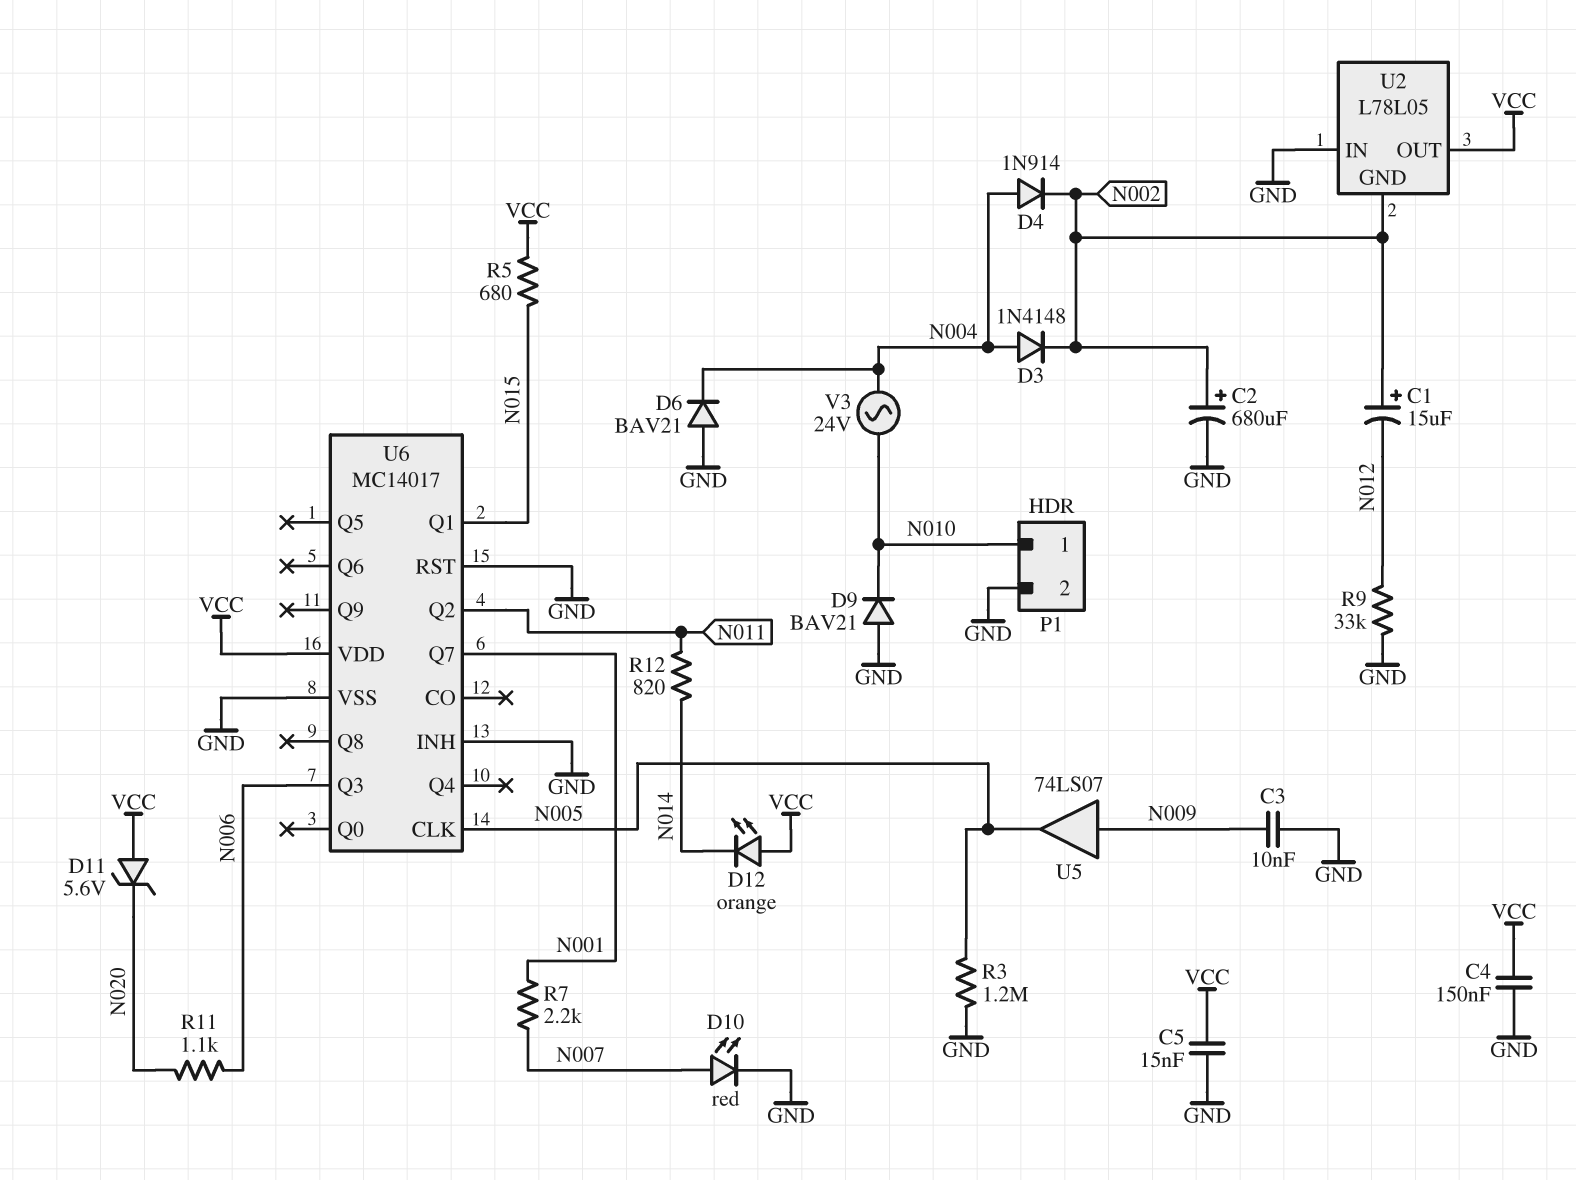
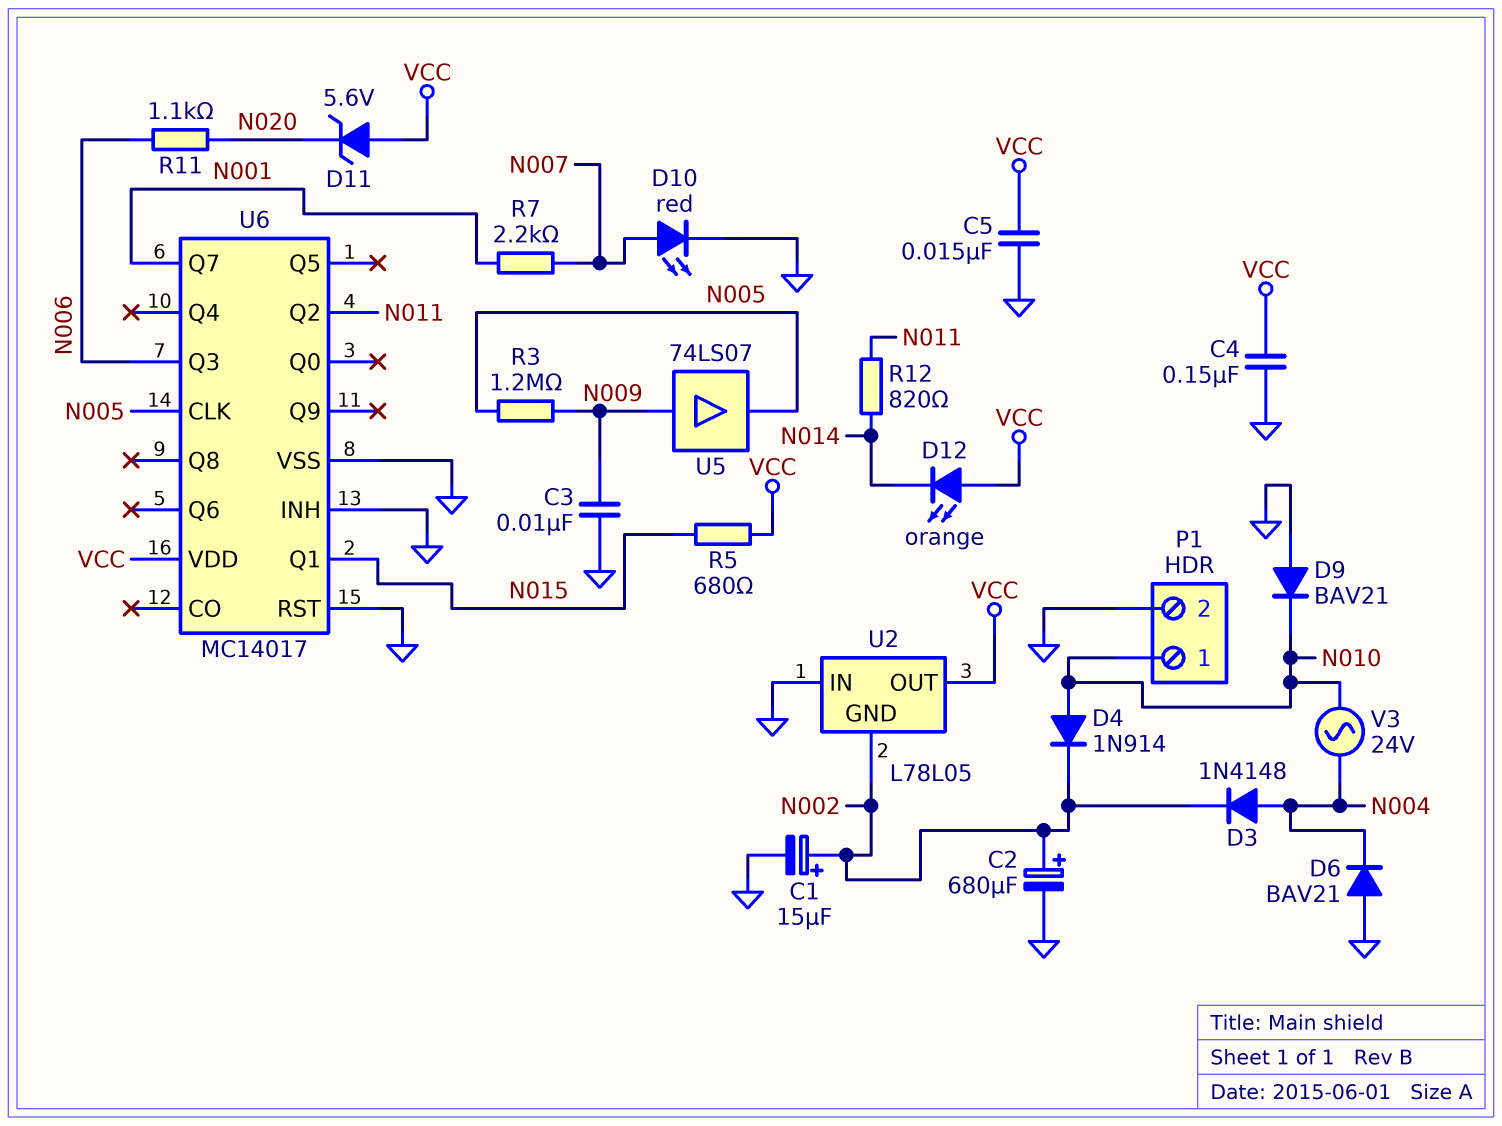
C1: 15uF (plus N002, minus N012) -> 15uF (plus N002, minus GND)
D4: diode 1N914 (A N004, K N002) -> diode 1N914 (A N010, K N002)
R3: 1.2M (GND, N005) -> 1.2M (N005, N009)
R9: 33k (GND, N012) -> none

